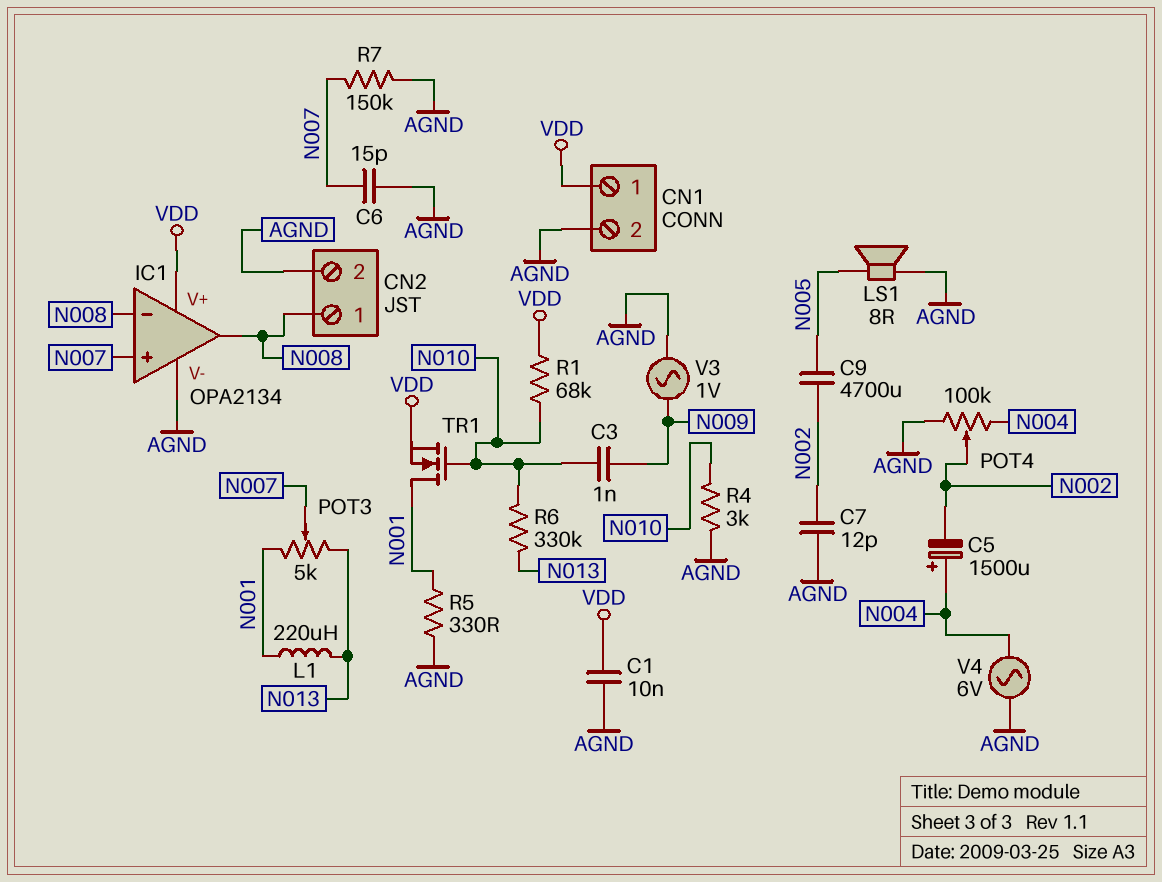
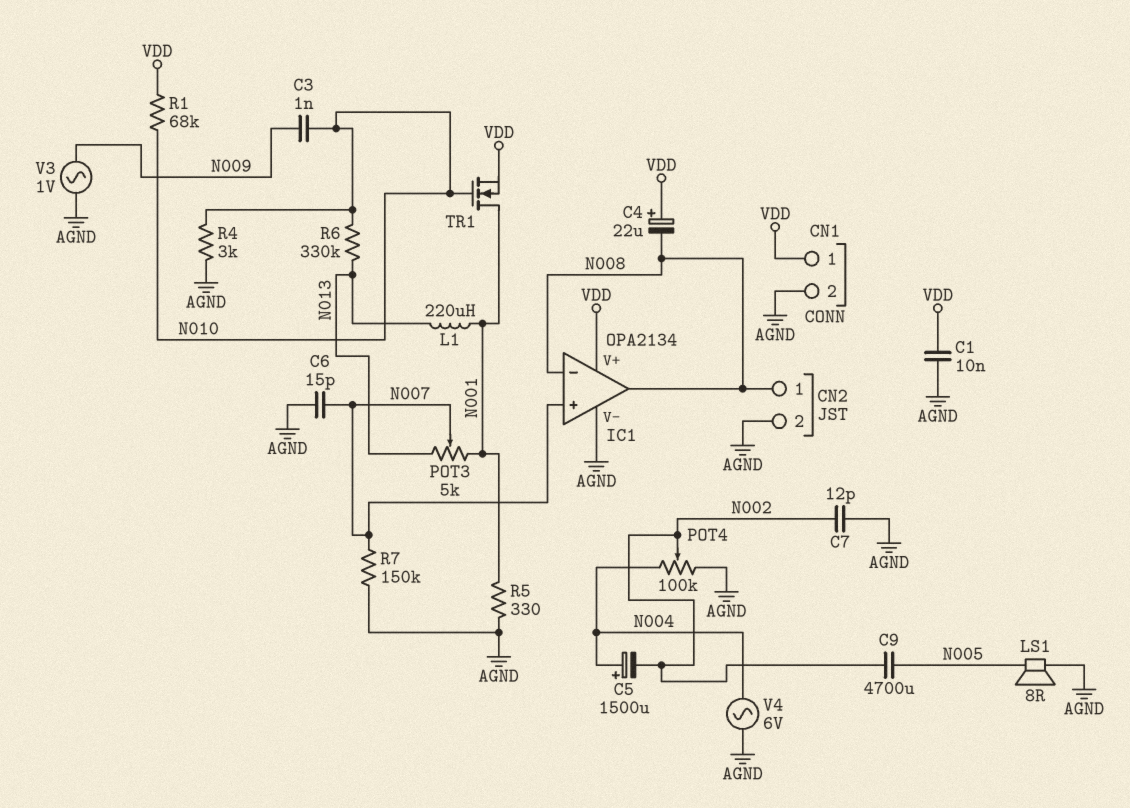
C4: none -> 22uF (plus VDD, minus N008)

